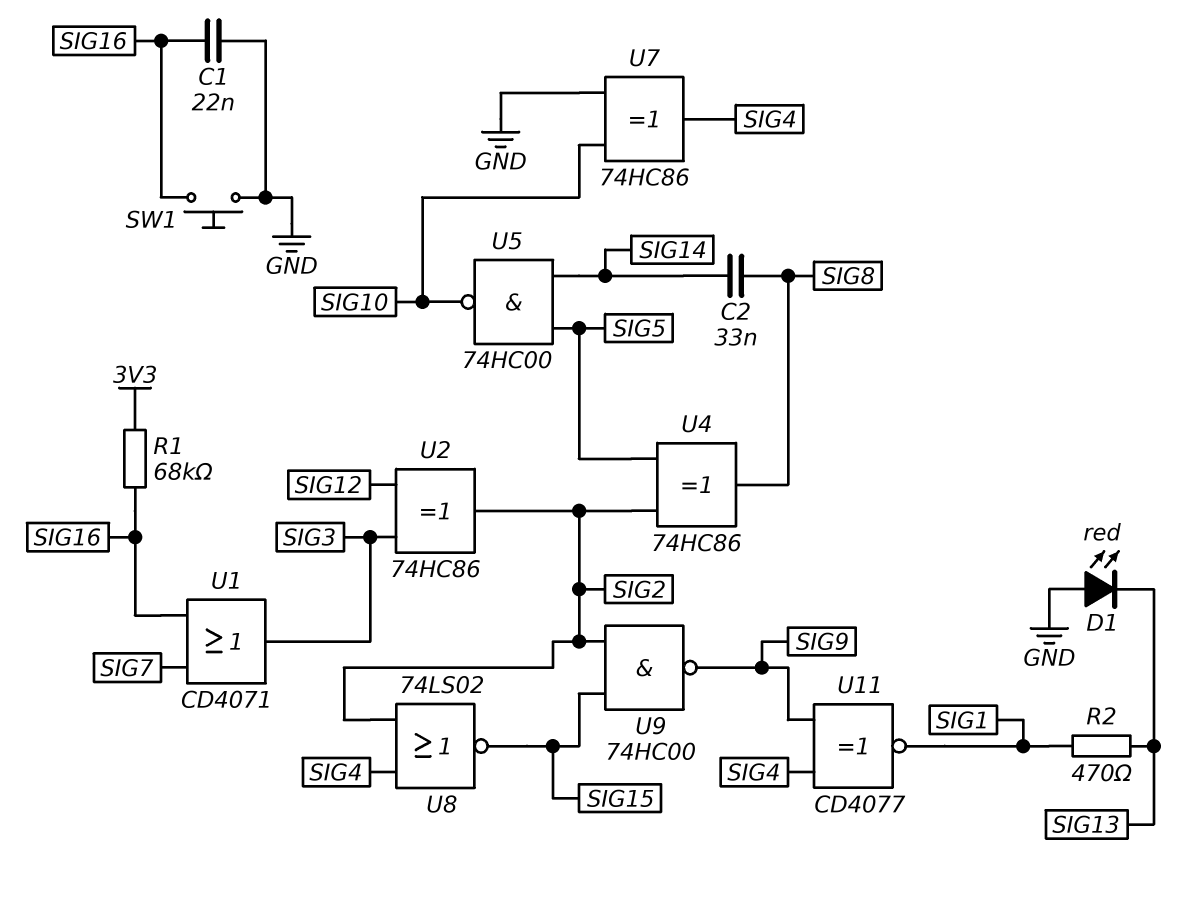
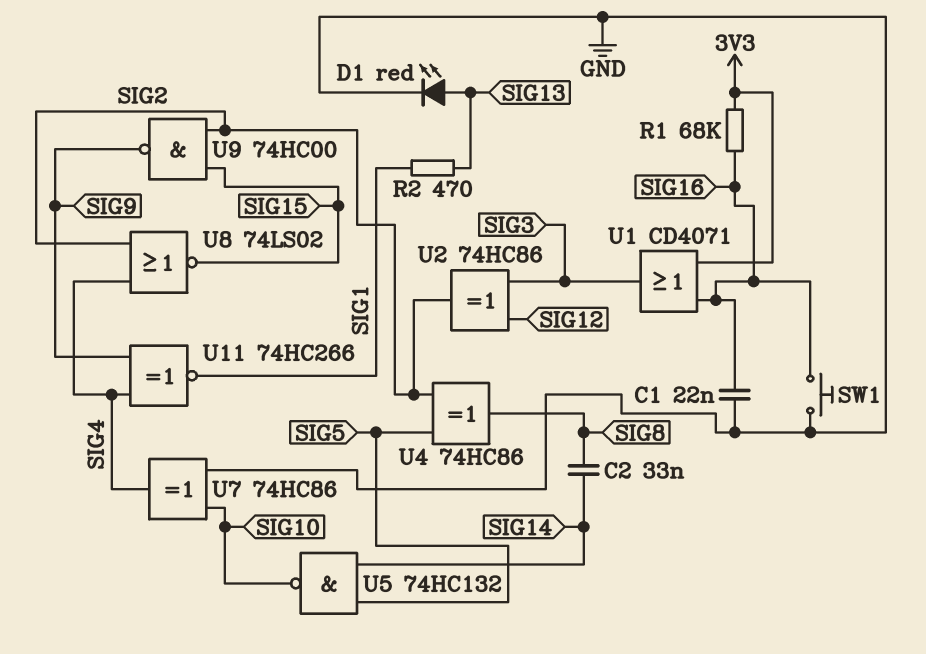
D1: LED red (A GND, K SIG13) -> LED red (A SIG13, K GND)
U1: OR CD4071 (in SIG7, in SIG16, out SIG3) -> OR CD4071 (in 3V3, in SIG16, out SIG3)
U5: NAND 74HC00 (in SIG5, in SIG14, out SIG10) -> NAND 74HC132 (in SIG5, in SIG14, out SIG10)
U11: XNOR CD4077 (in SIG4, in SIG9, out SIG1) -> XNOR 74HC266 (in SIG4, in SIG9, out SIG1)

